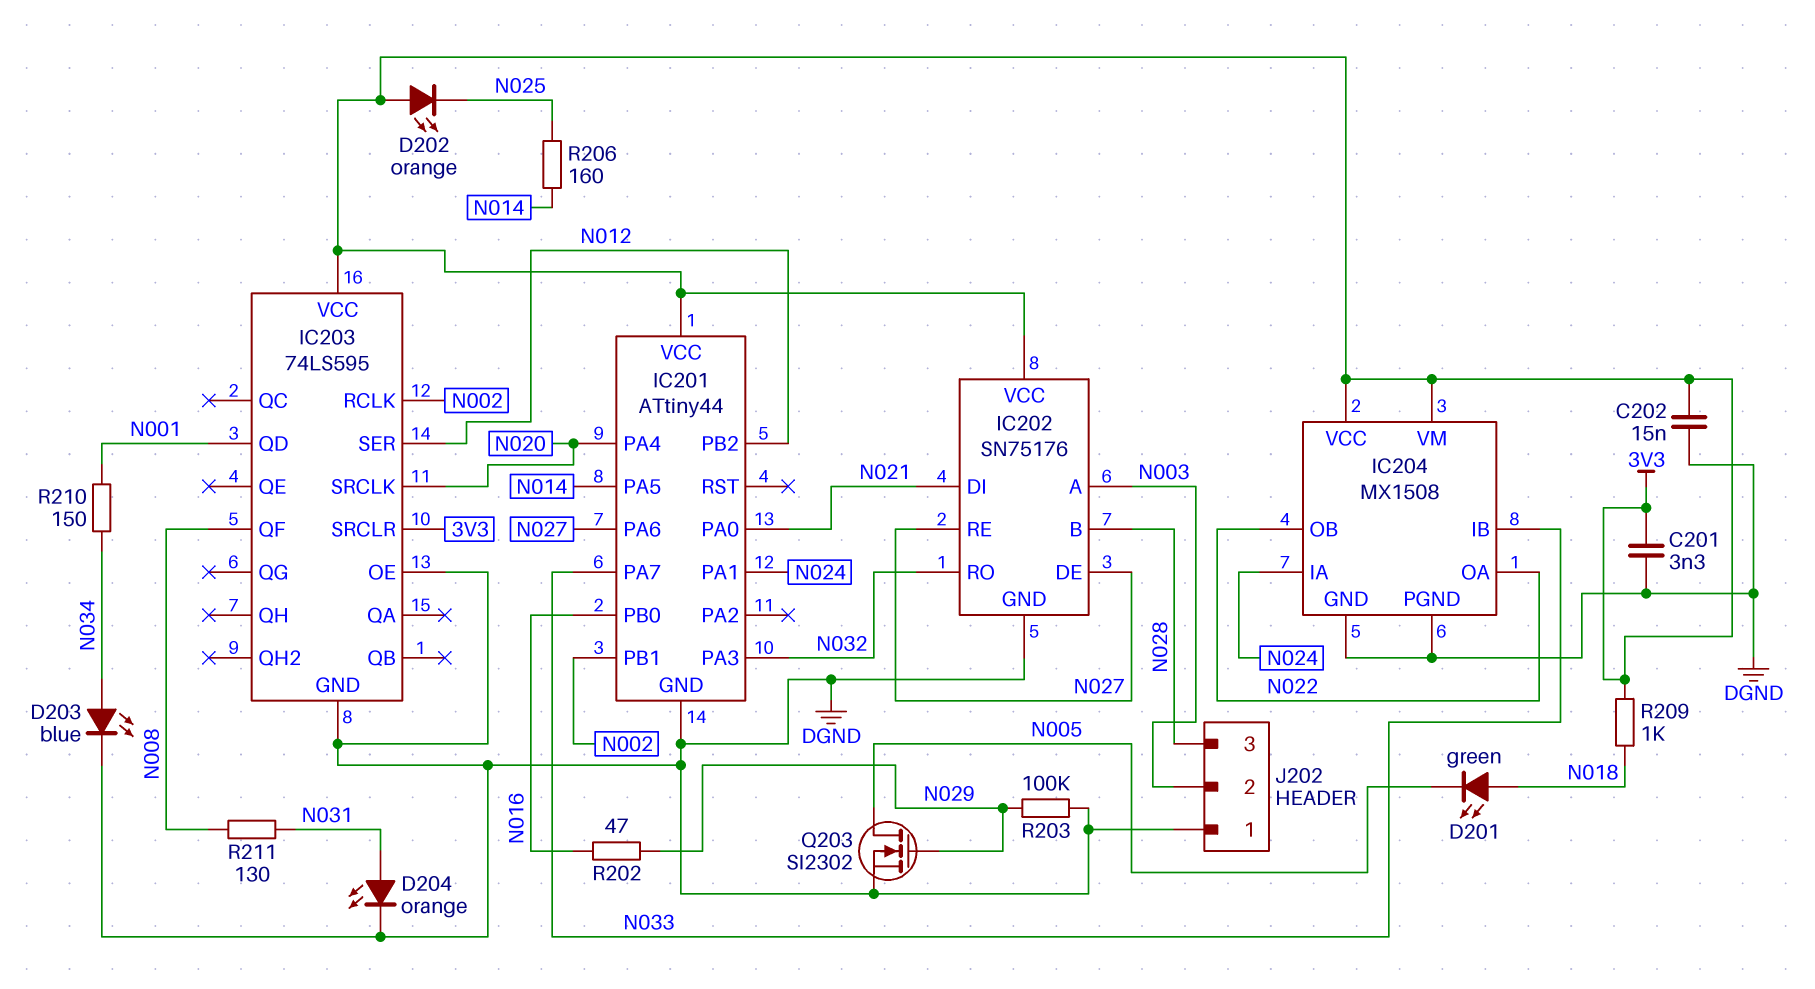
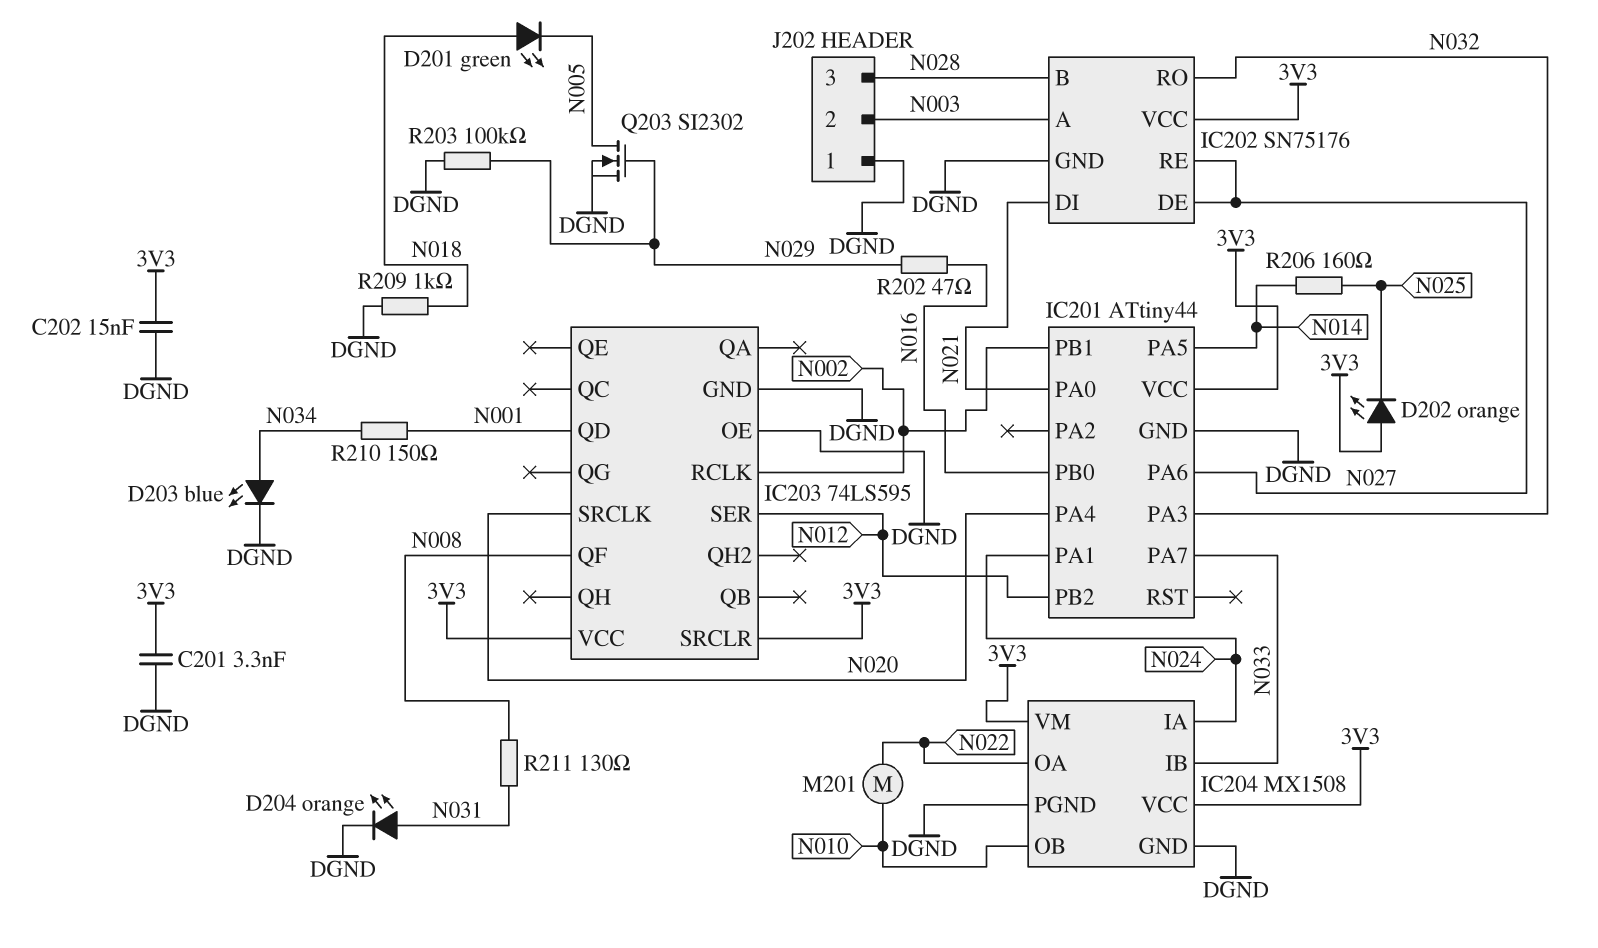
IC204 pin OB: N022 -> N010
M201: none -> motor (N010, N022)
R209: 1k (3V3, N018) -> 1k (DGND, N018)

